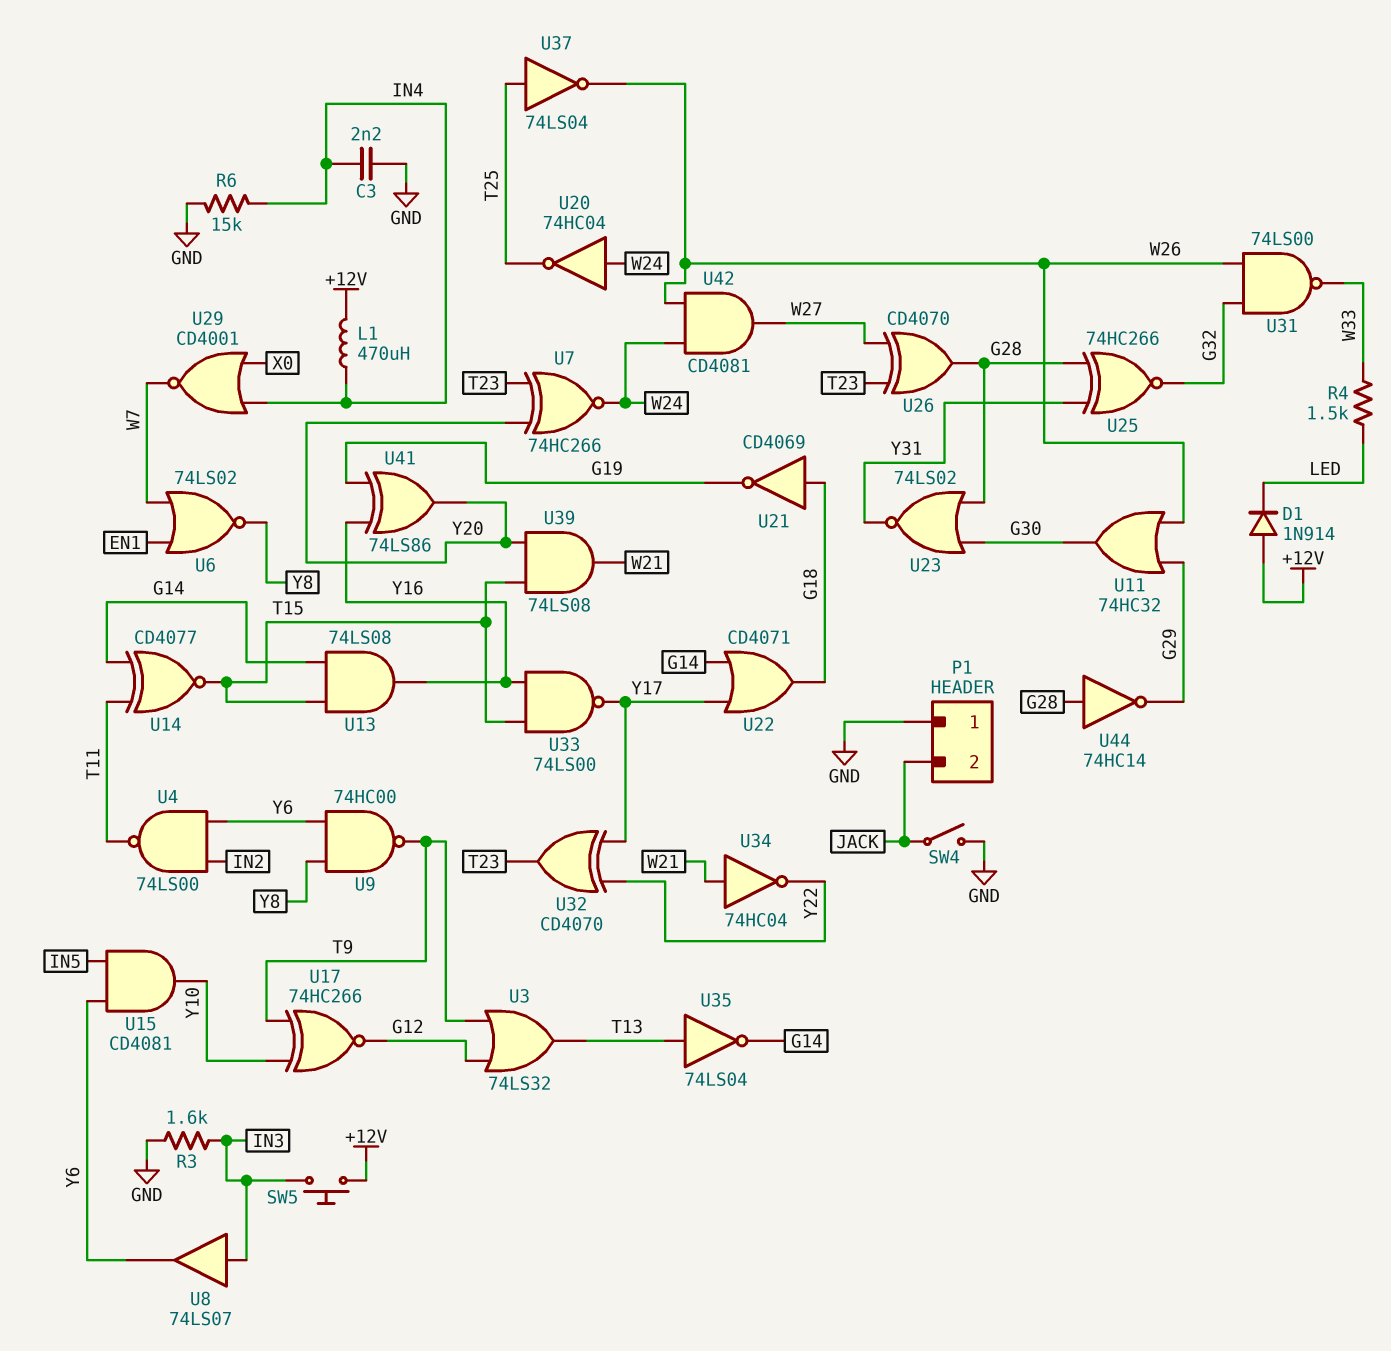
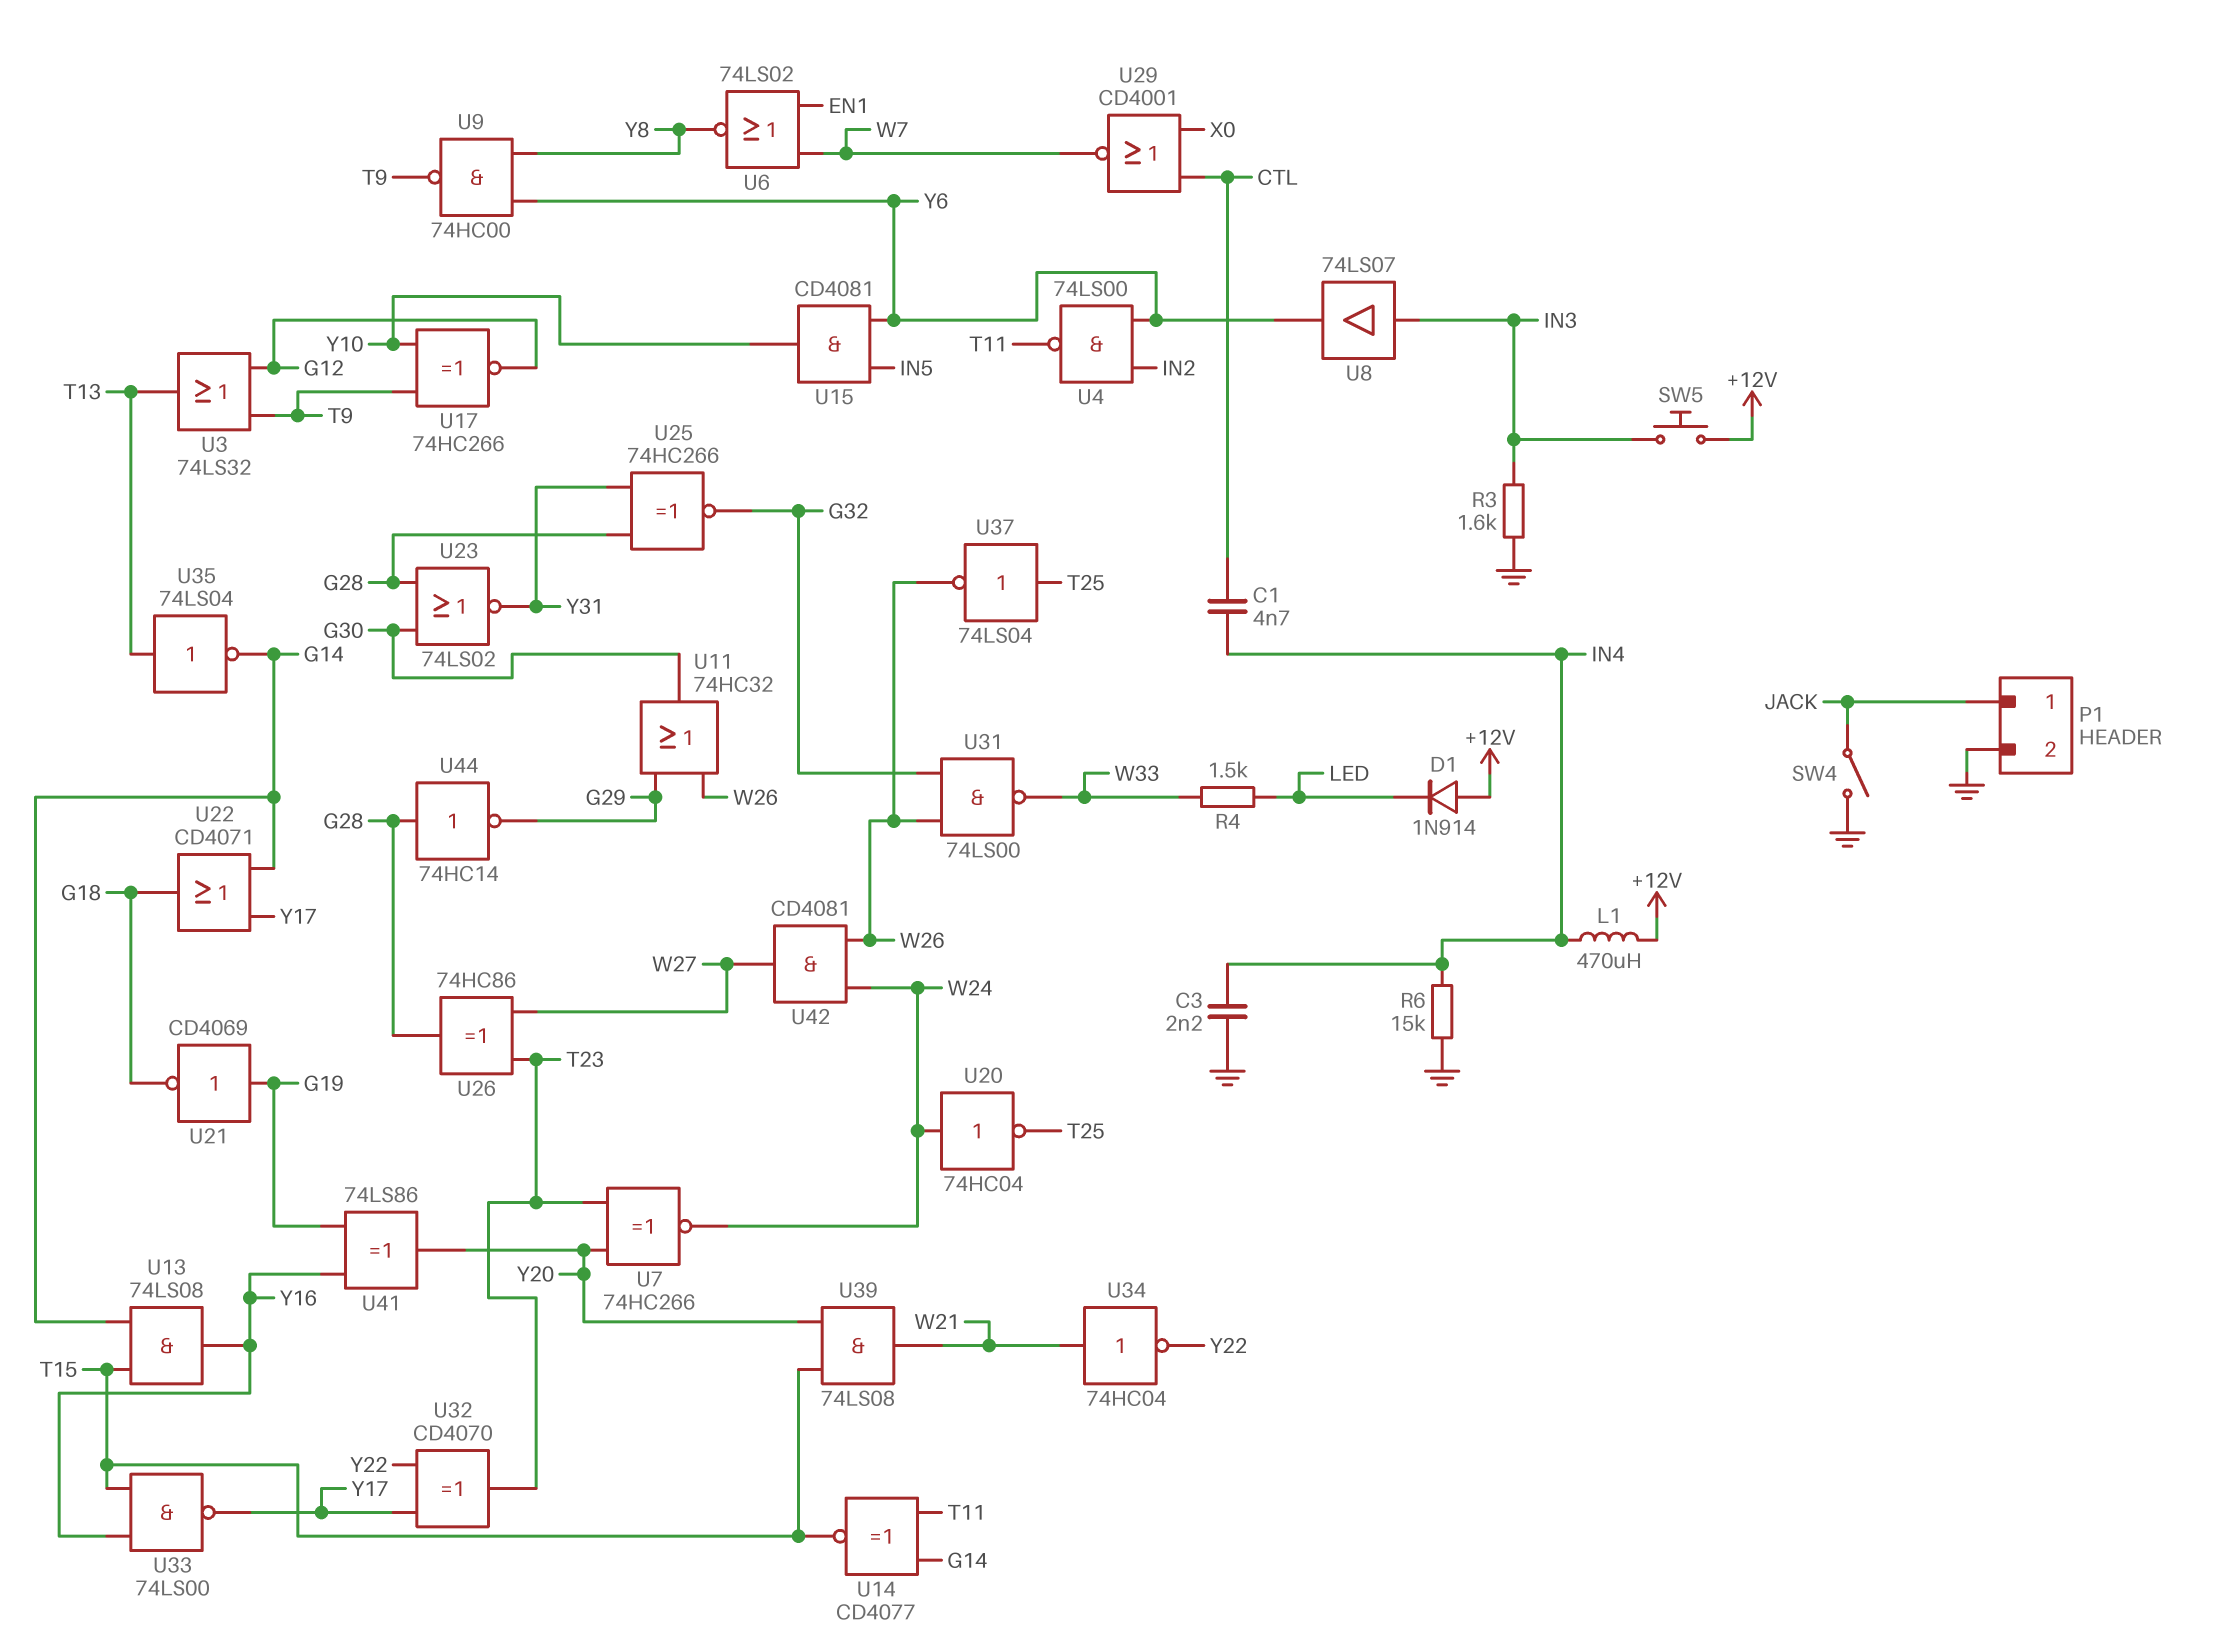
C1: none -> 4.7nF (CTL, IN4)
P1 pin 1: GND -> JACK
P1 pin 2: JACK -> GND
U21: NOT CD4069 (in G18, out G19) -> NOT CD4069 (in G19, out G18)
U26: XOR CD4070 (in T23, in W27, out G28) -> XOR 74HC86 (in T23, in W27, out G28)
U29: NOR CD4001 (in IN4, in X0, out W7) -> NOR CD4001 (in CTL, in X0, out W7)

